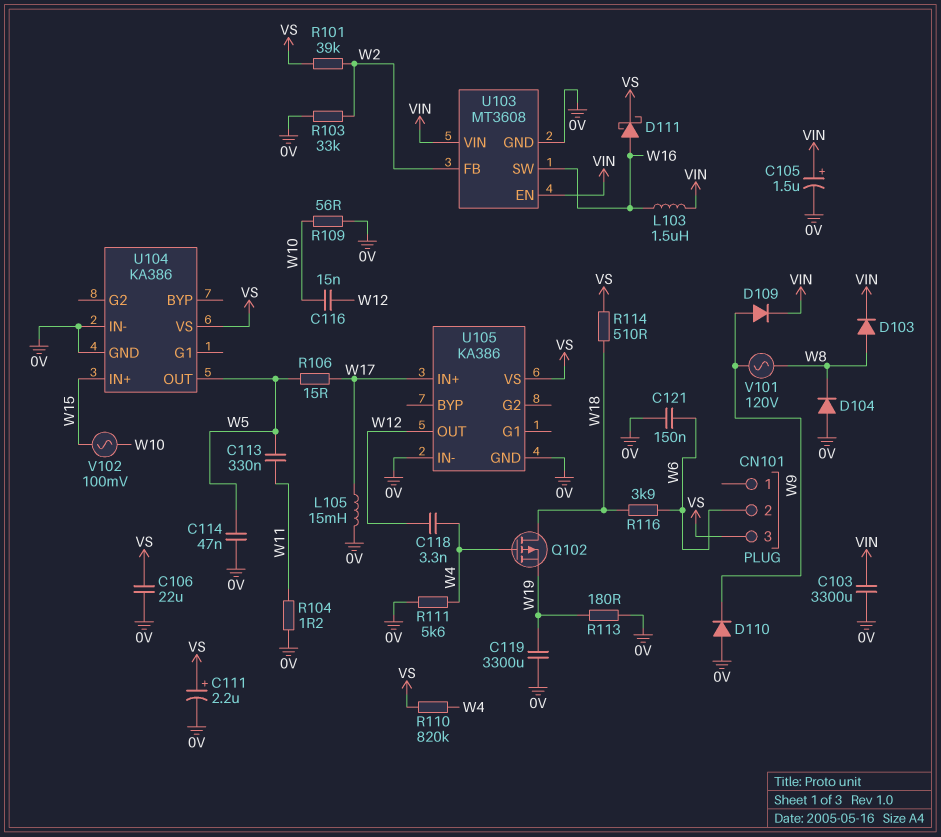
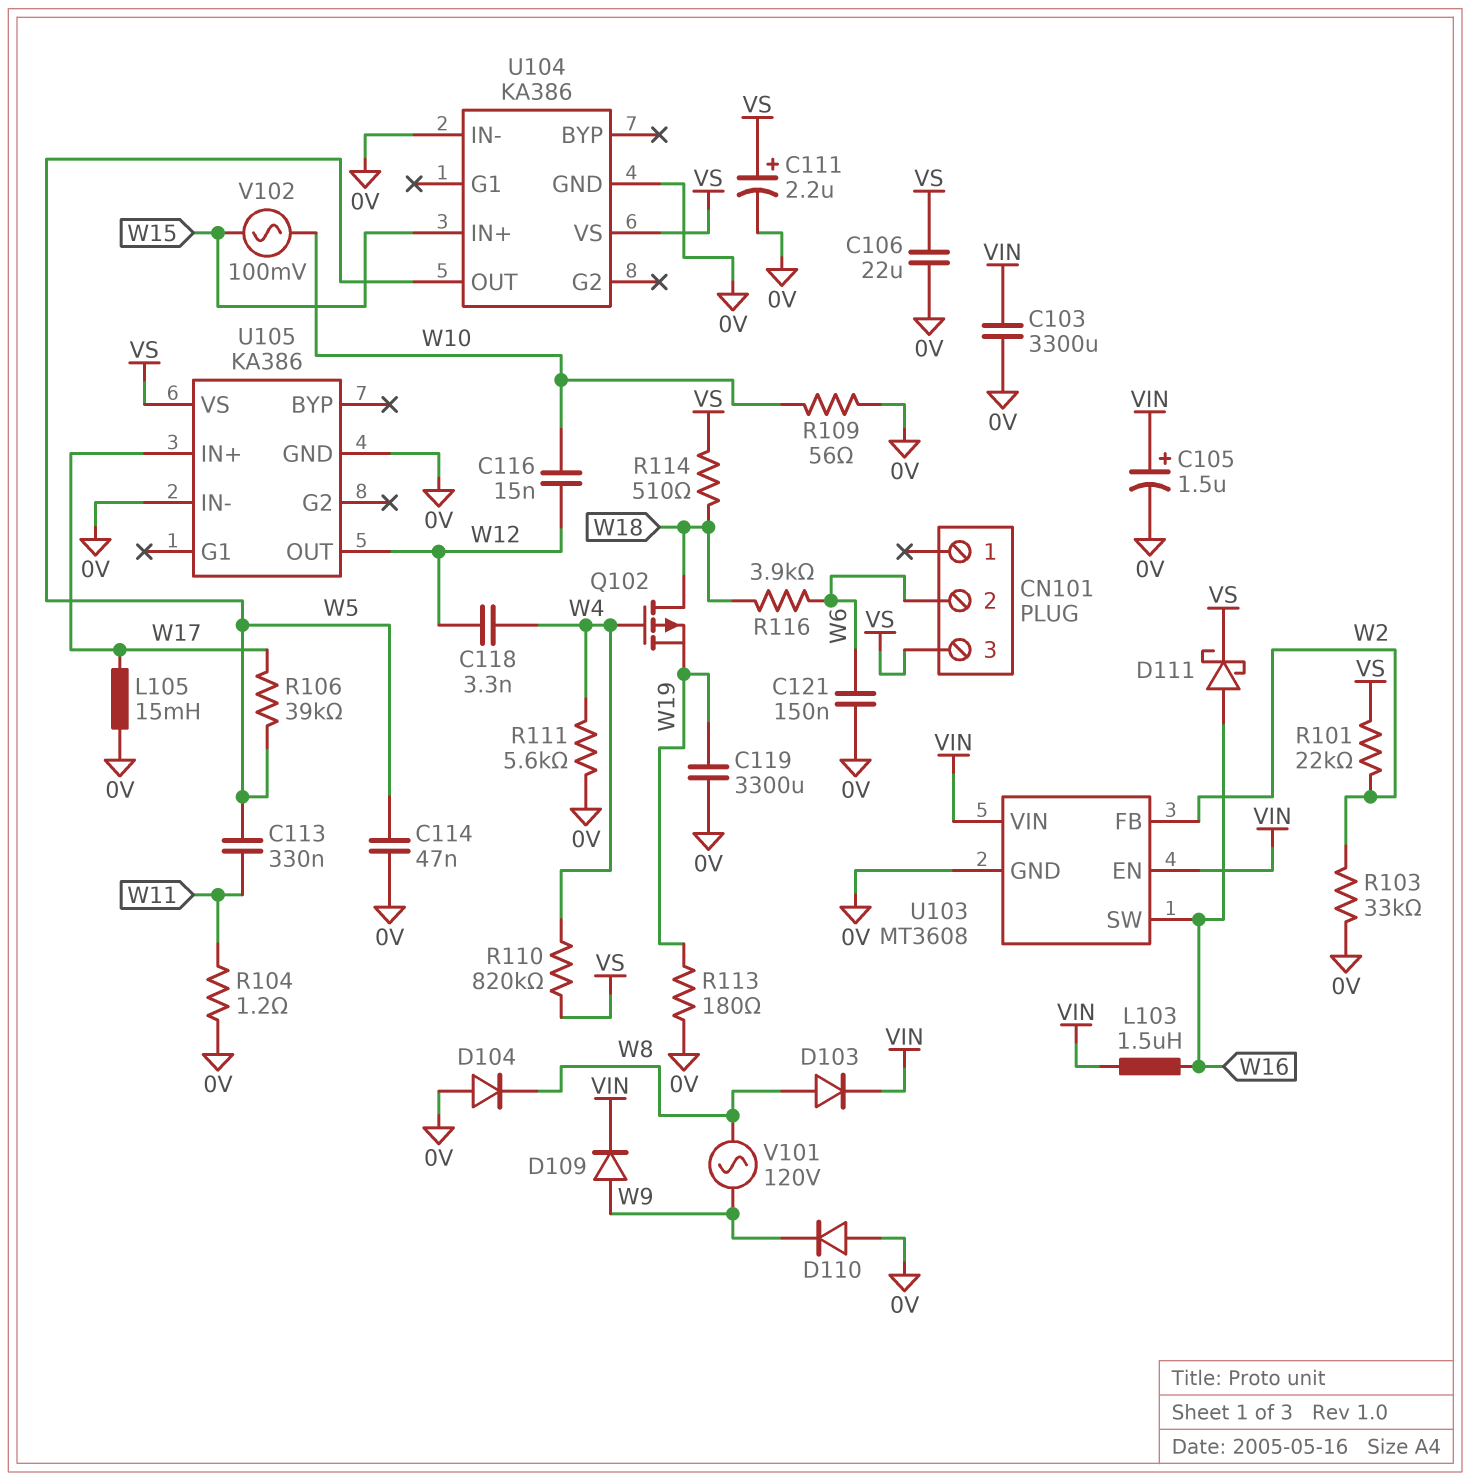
R101: 39k (VS, W2) -> 22k (VS, W2)
R106: 15 (W5, W17) -> 39k (W5, W17)

